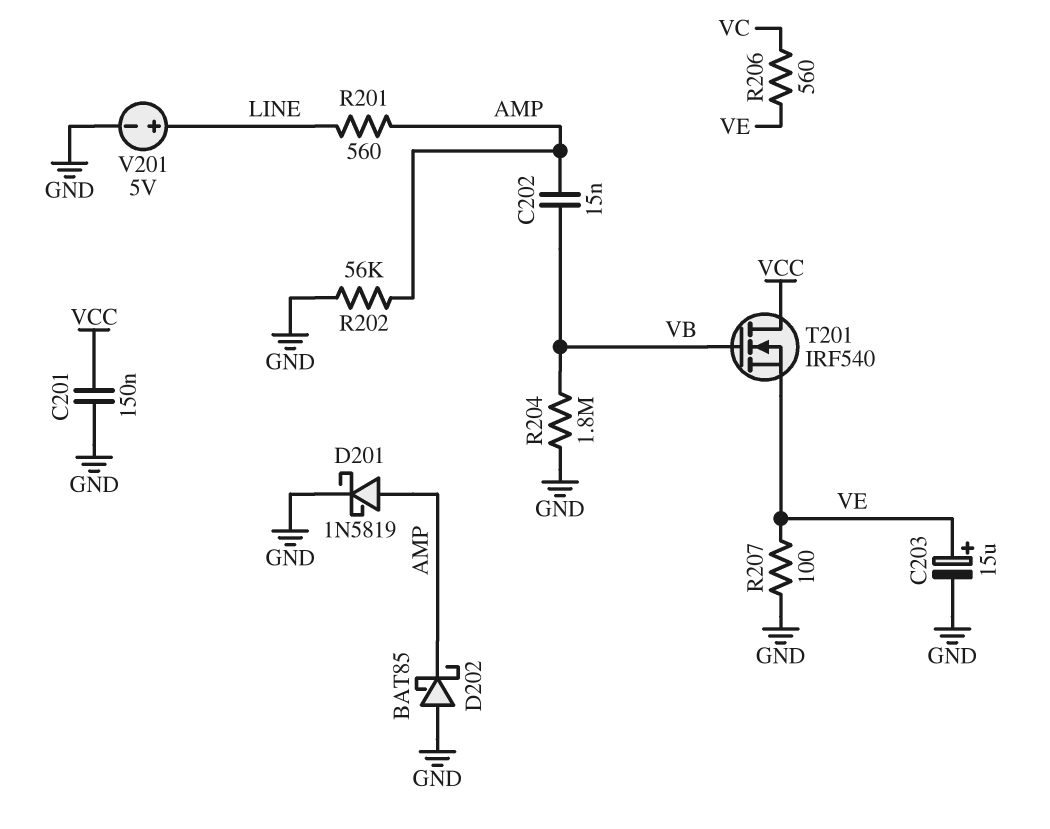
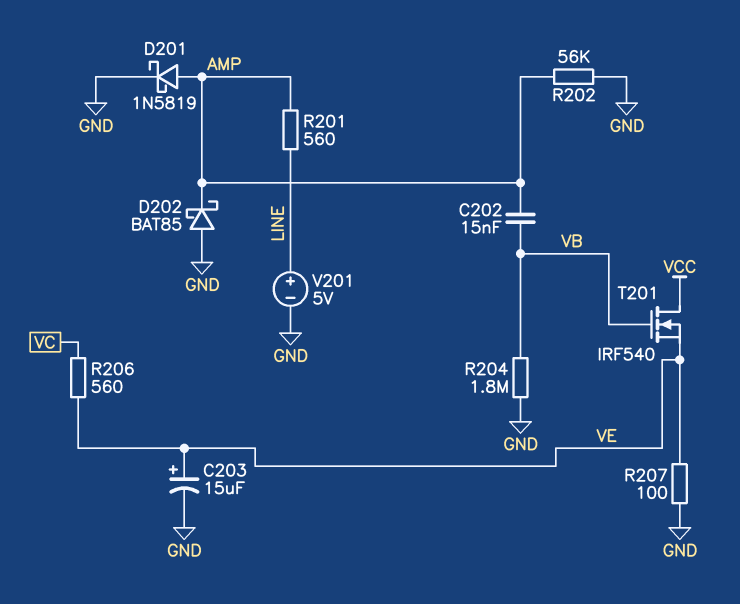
C201: 150nF (GND, VCC) -> none

